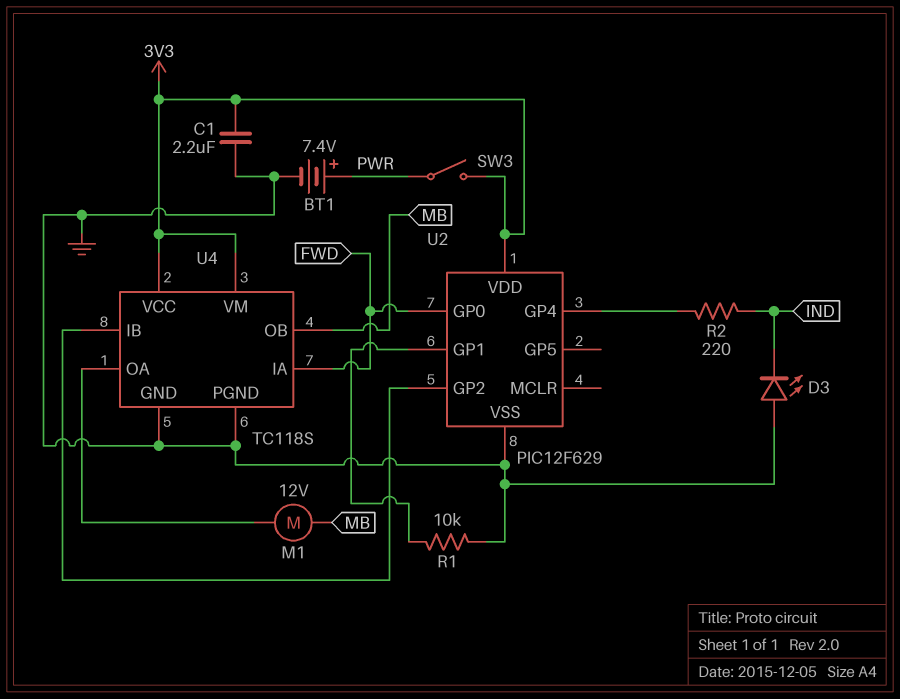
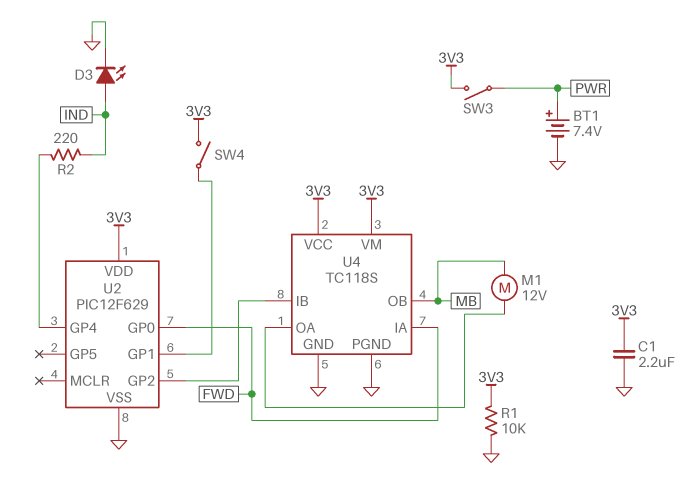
D3: LED (A GND, K IND) -> LED (A IND, K GND)
R1: 10k (GND, U2/GP1) -> 10k (3V3, GND)
SW4: none -> switch (3V3, U2/GP1)

